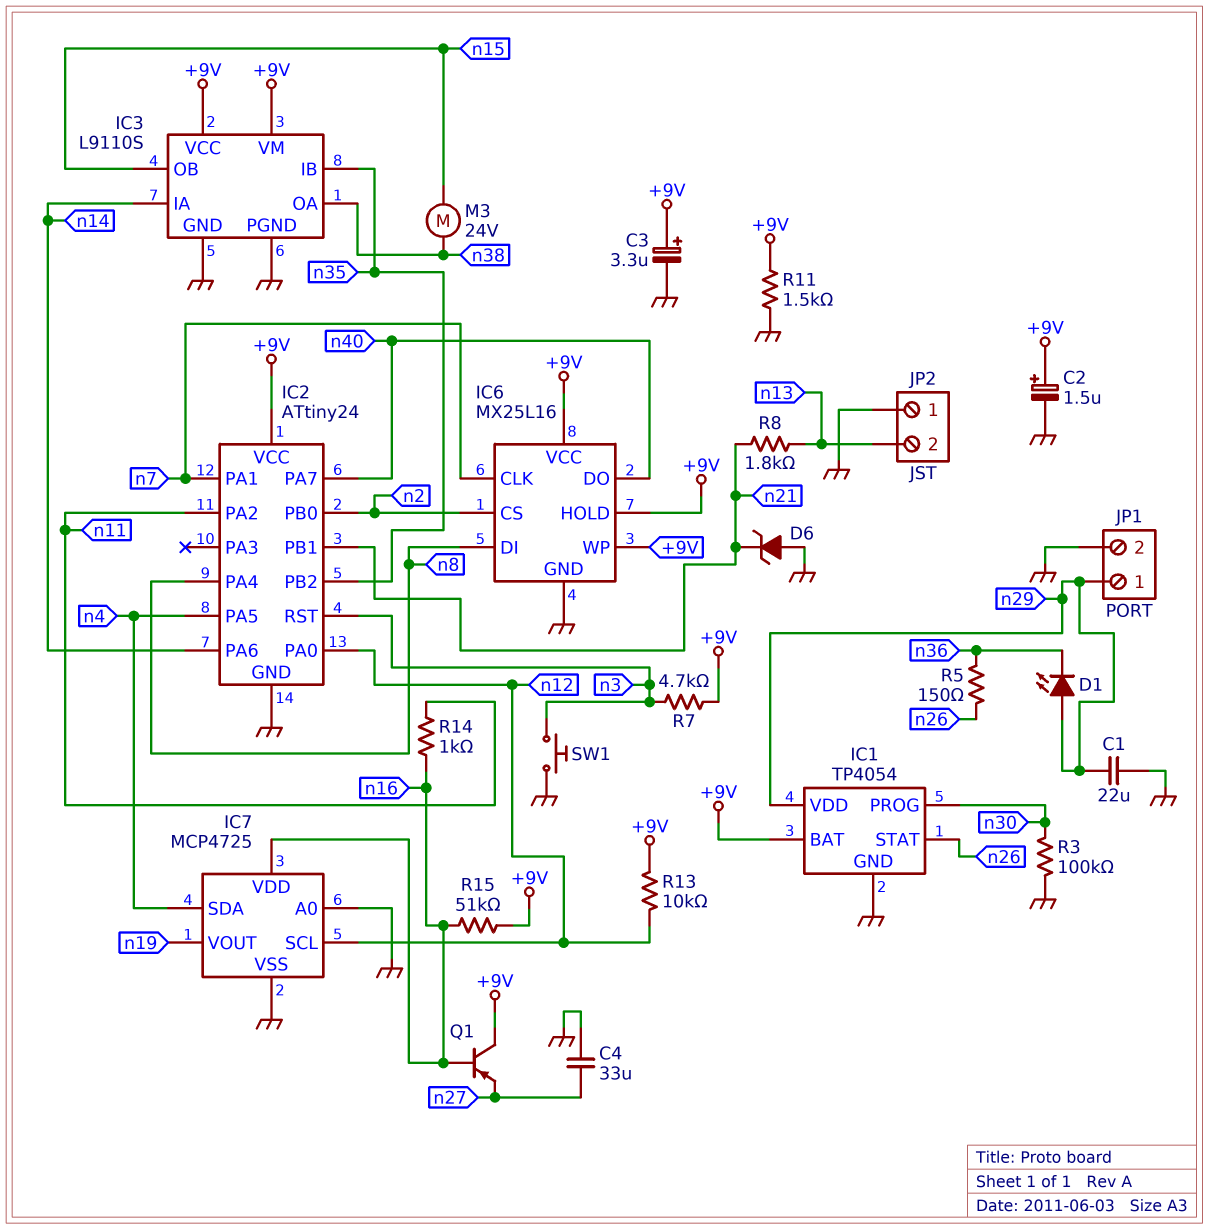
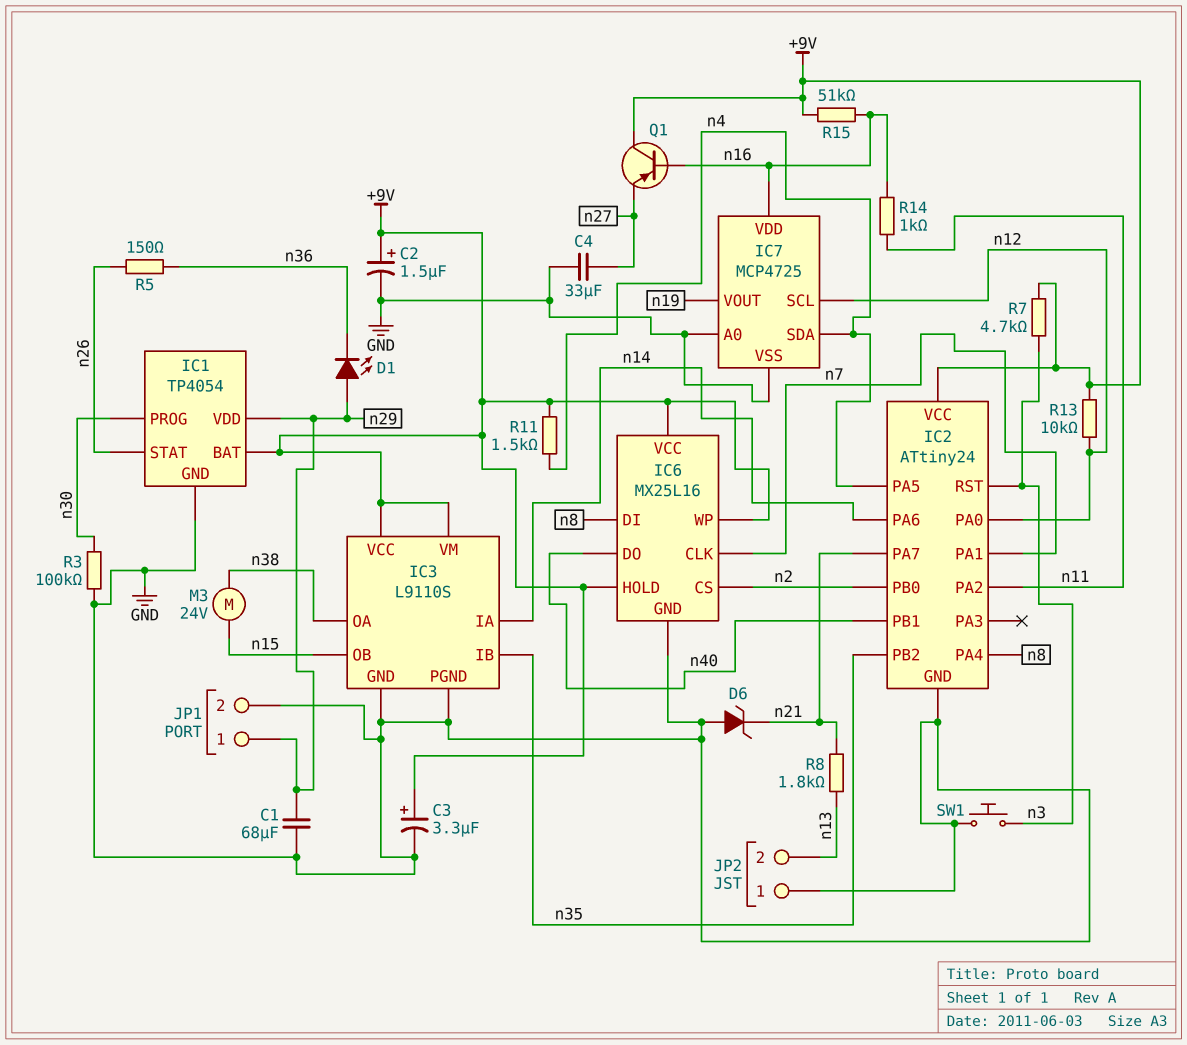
C1: 22uF (GND, n29) -> 68uF (GND, n29)
IC2 pin PA7: n40 -> n21
IC2 pin PB1: n21 -> n40
R11: 1.5k (+9V, GND) -> 1.5k (+9V, n4)

